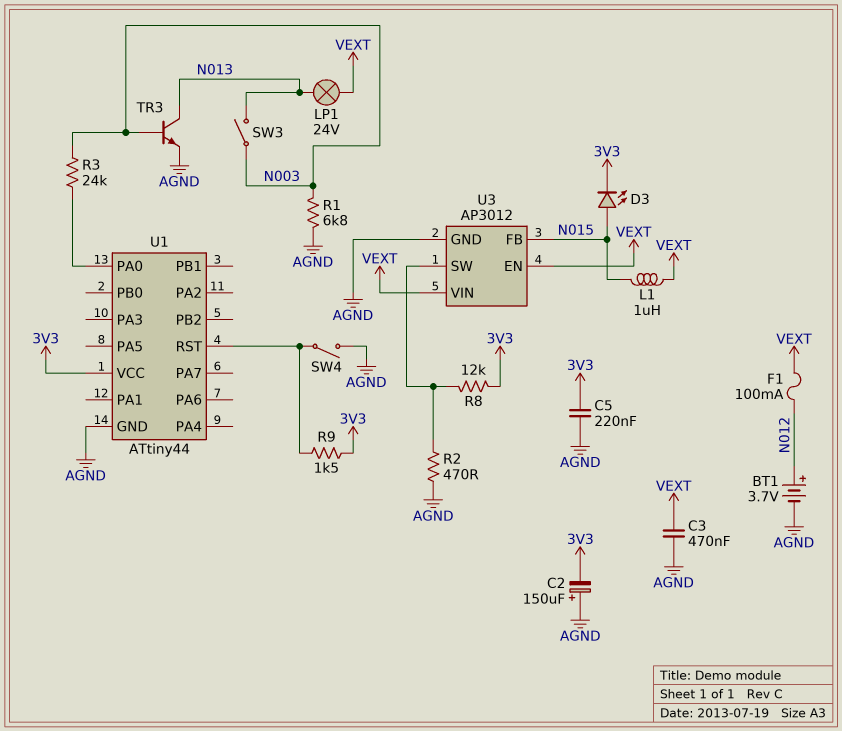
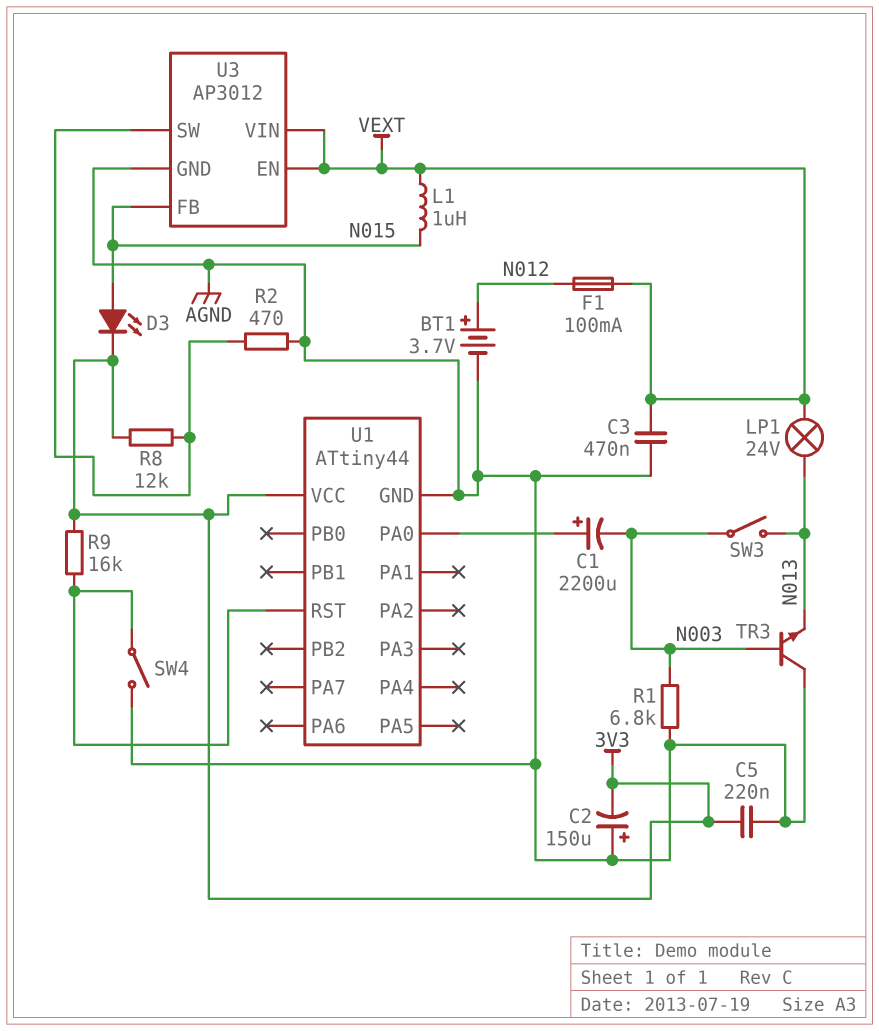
C1: none -> 2200uF (plus U1/PA0, minus N003)
R3: 24k (N003, U1/PA0) -> none
R9: 1.5k (3V3, U1/RST) -> 16k (3V3, U1/RST)
TR3: NPN (B N003, C N013, E AGND) -> NPN (B N003, C AGND, E N013)

